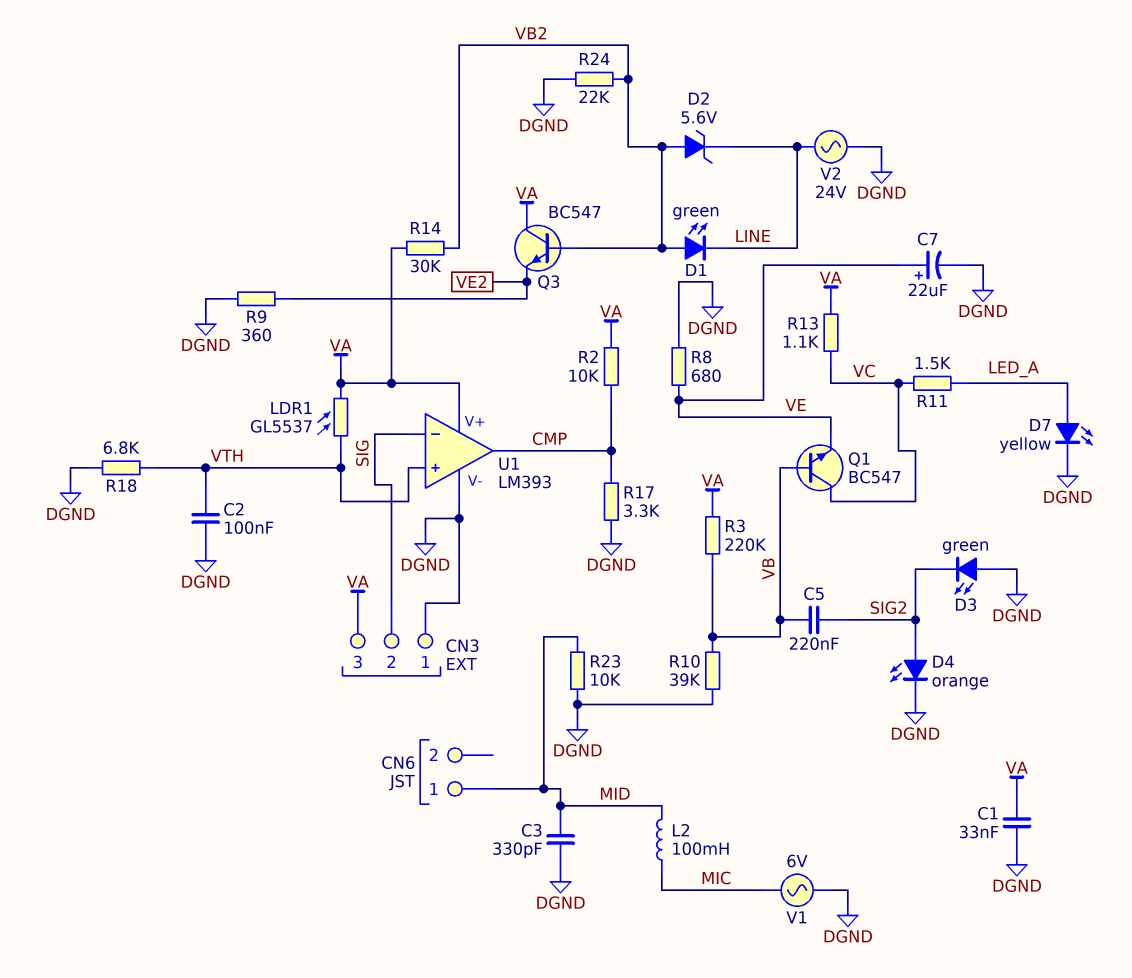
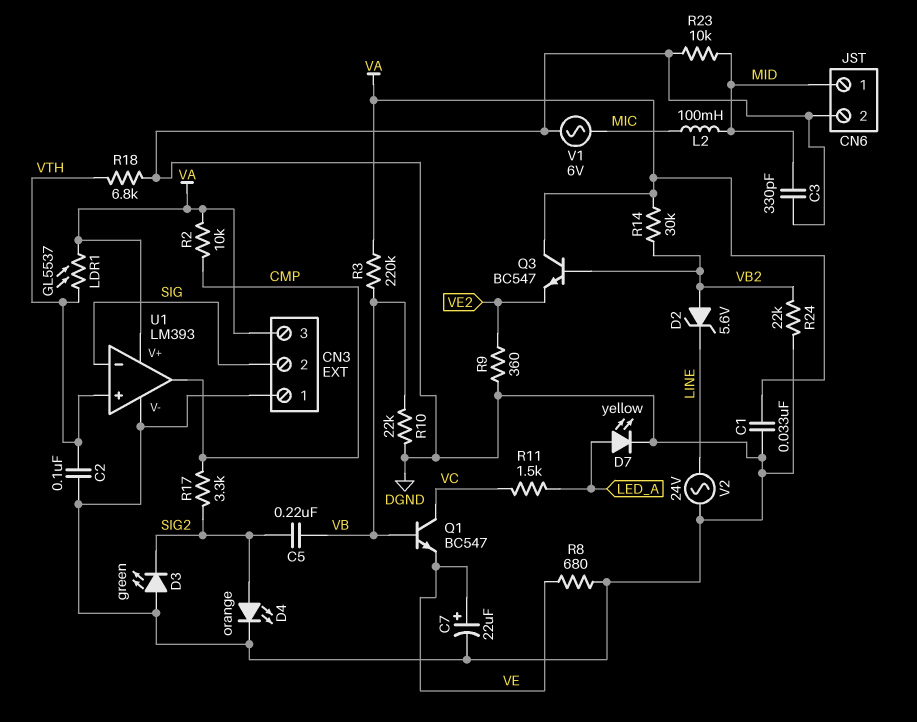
CN6 pin 2: none -> DGND
D1: LED green (A VB2, K LINE) -> none
R10: 39k (DGND, VB) -> 22k (DGND, VB)
R13: 1.1k (VA, VC) -> none
R17: 3.3k (CMP, DGND) -> 3.3k (CMP, SIG2)

